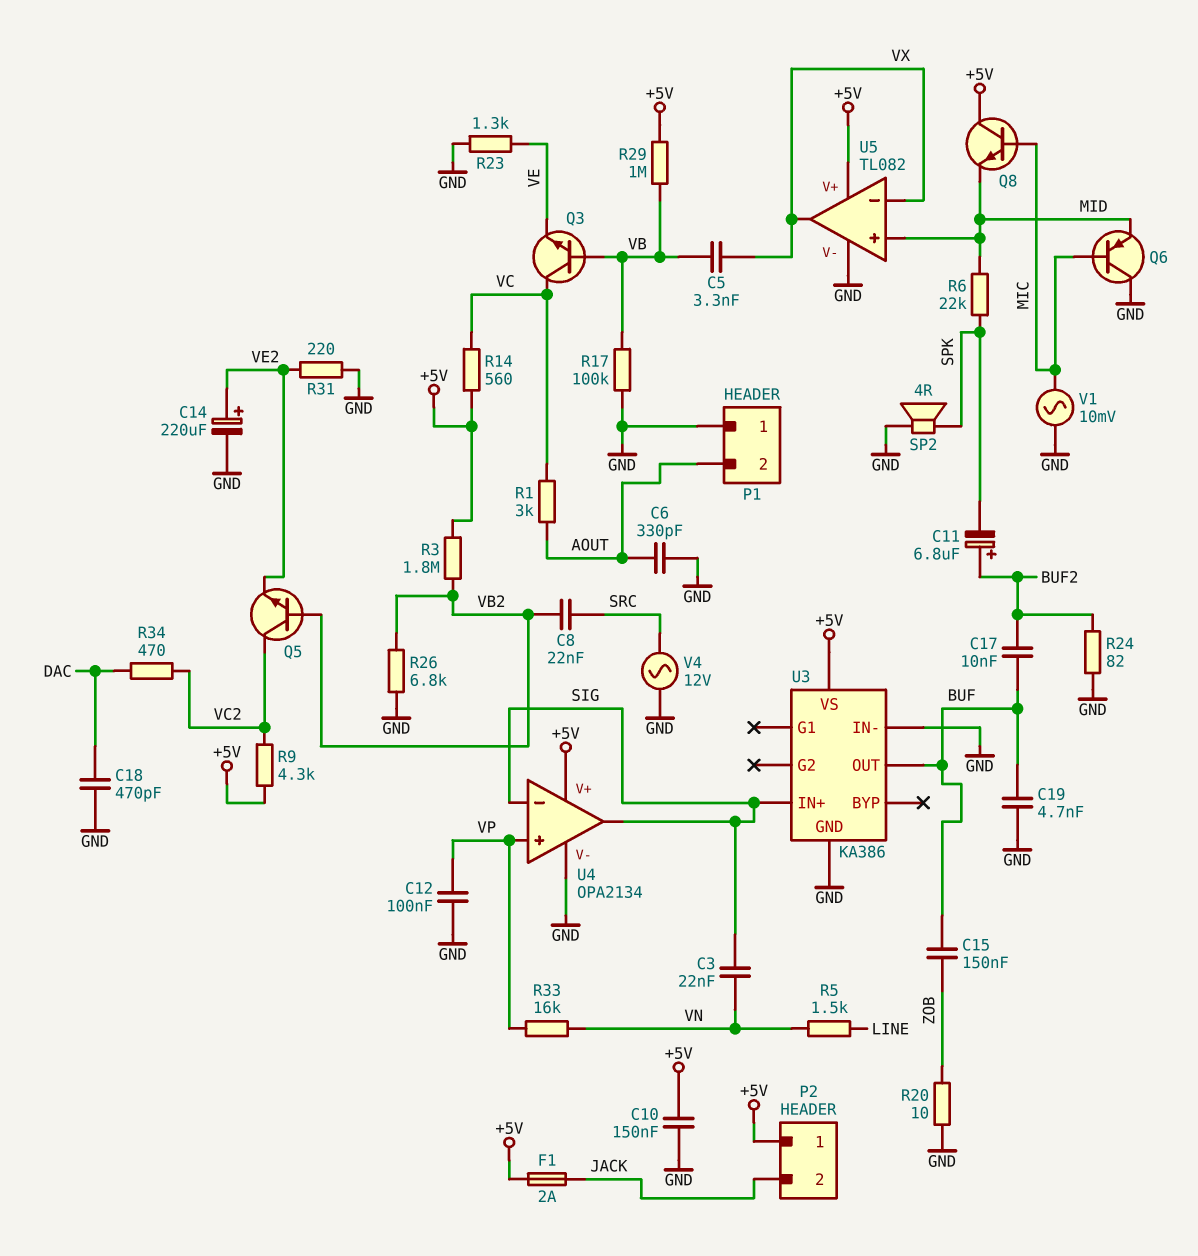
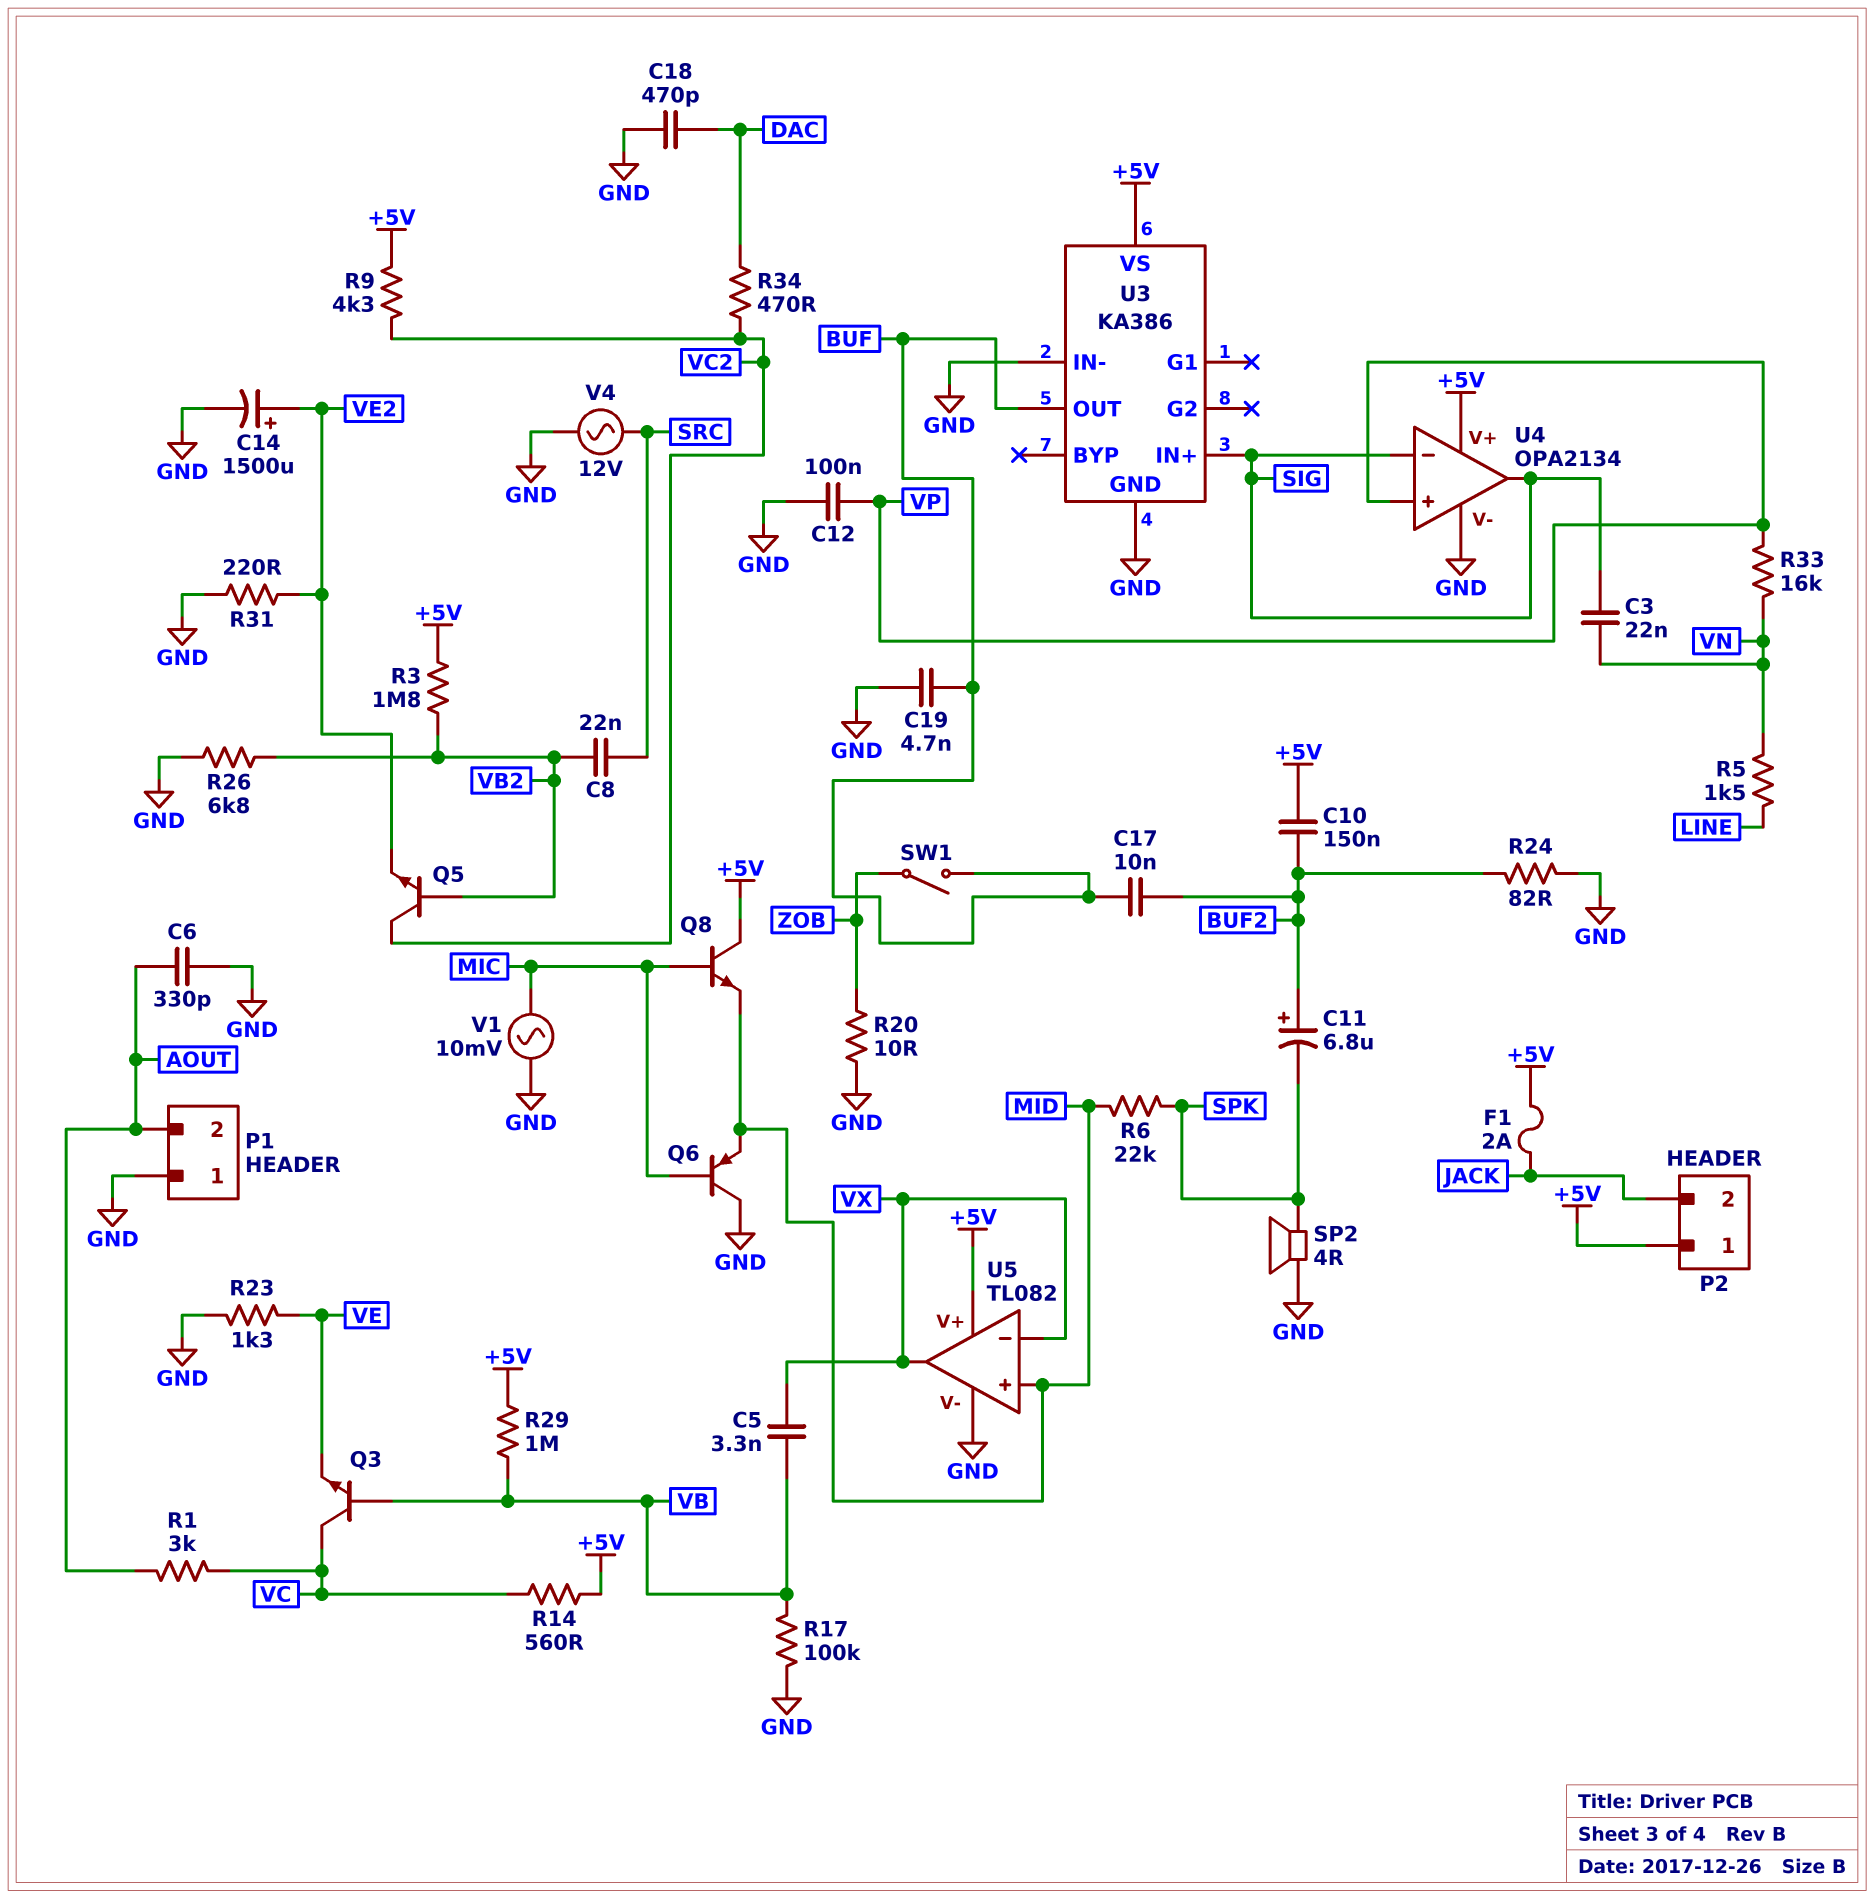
C10: 150nF (+5V, GND) -> 150nF (+5V, BUF2)
C14: 220uF (plus VE2, minus GND) -> 1500uF (plus VE2, minus GND)
C15: 150nF (BUF, ZOB) -> none
SW1: none -> switch (BUF, ZOB)

